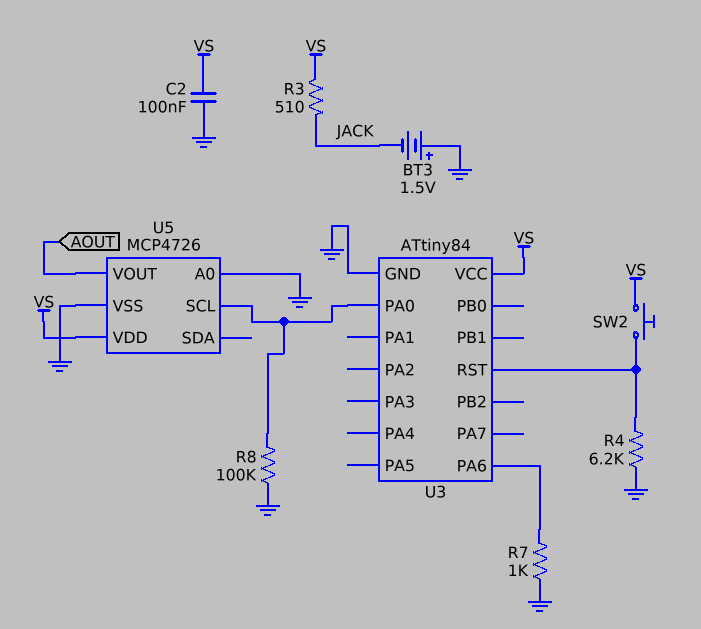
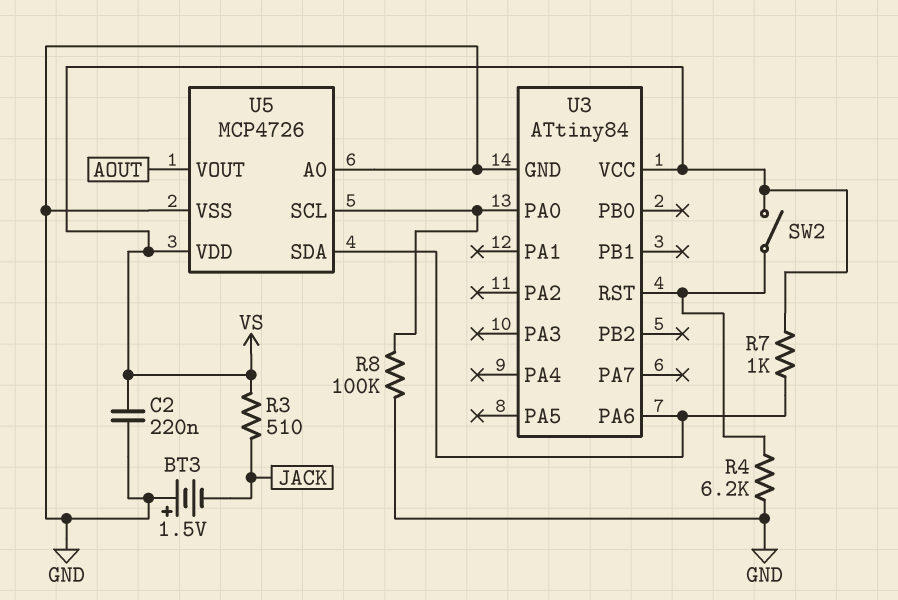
C2: 100nF (GND, VS) -> 220nF (GND, VS)
R7: 1k (GND, U3/PA6) -> 1k (U3/PA6, VS)
SW2: button (U3/RST, VS) -> switch (U3/RST, VS)
U5 pin SDA: none -> U3/PA6

